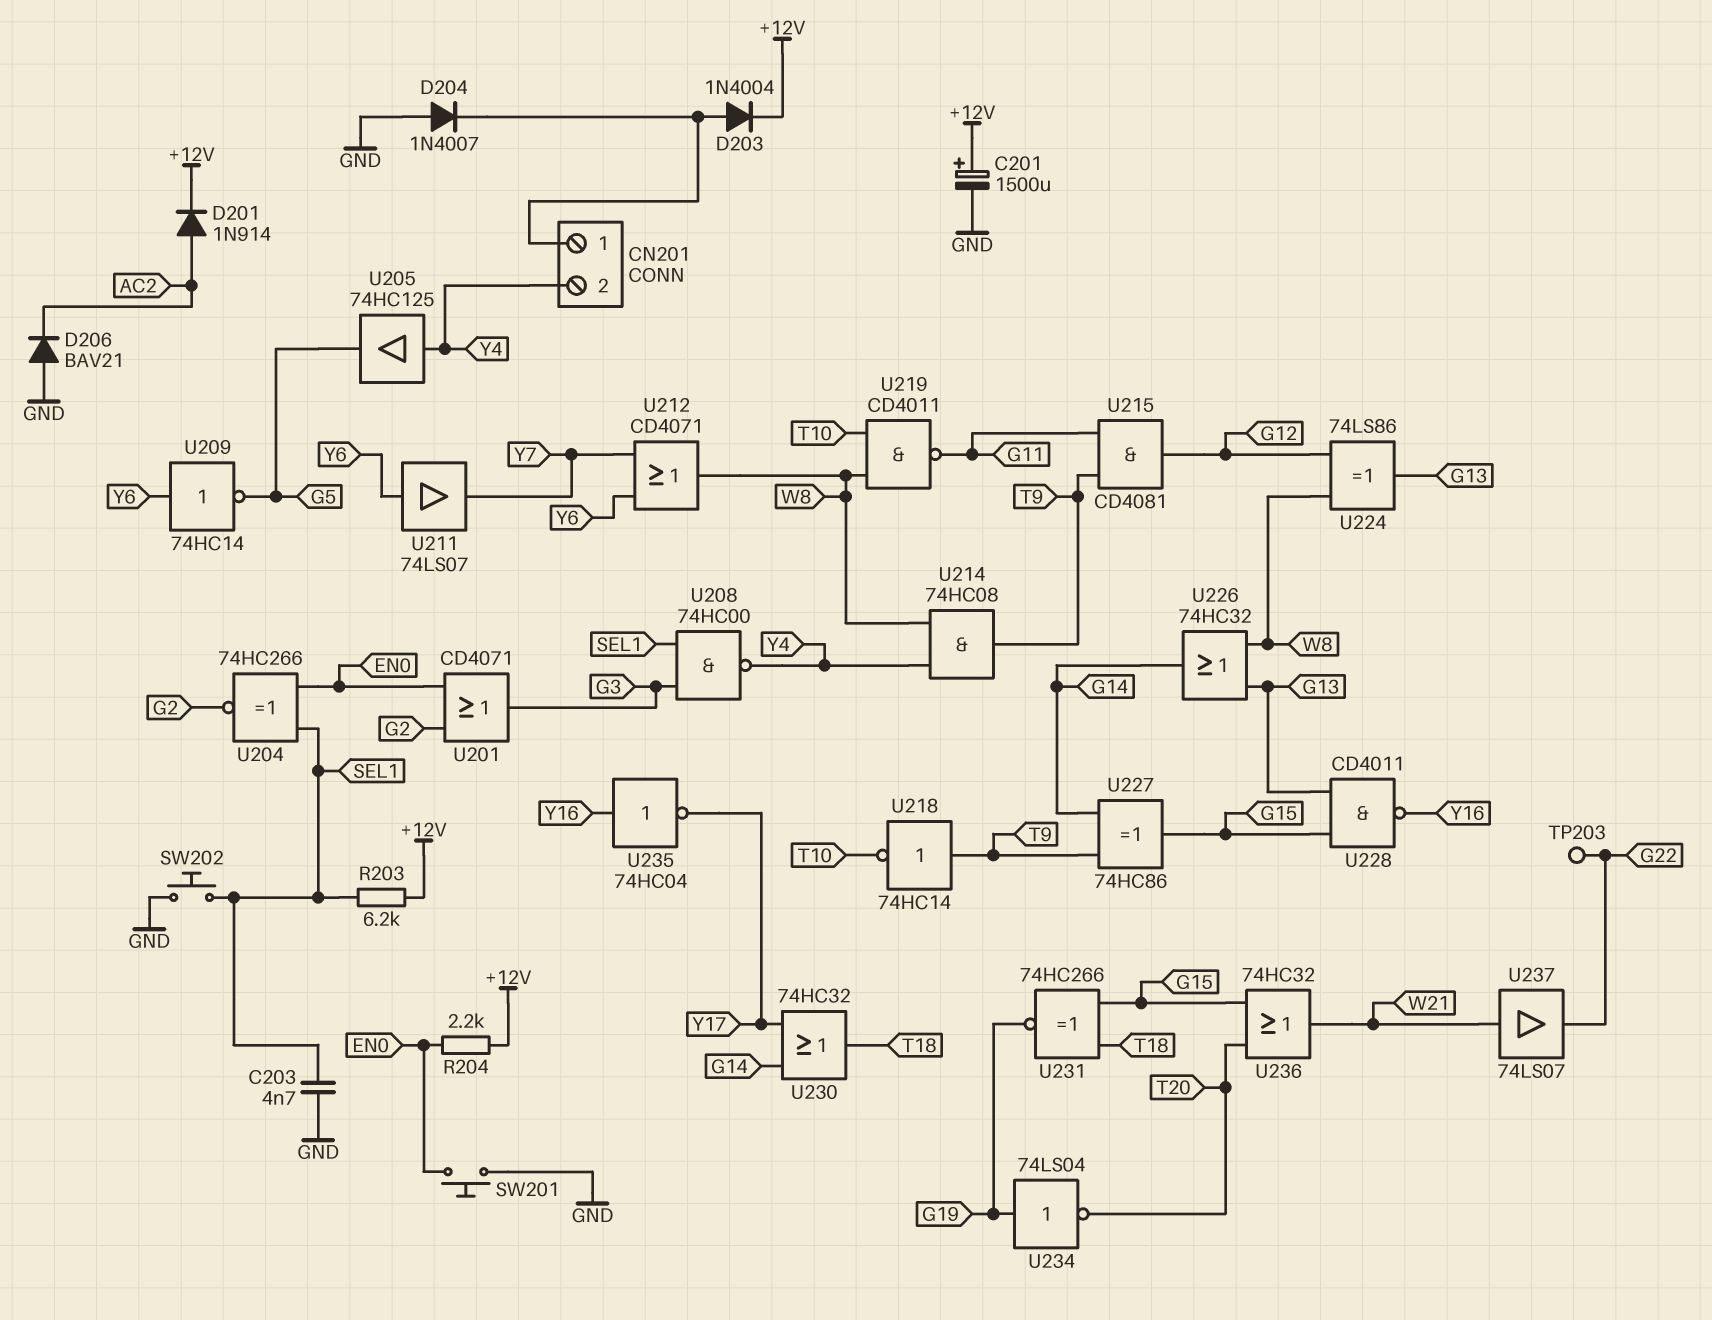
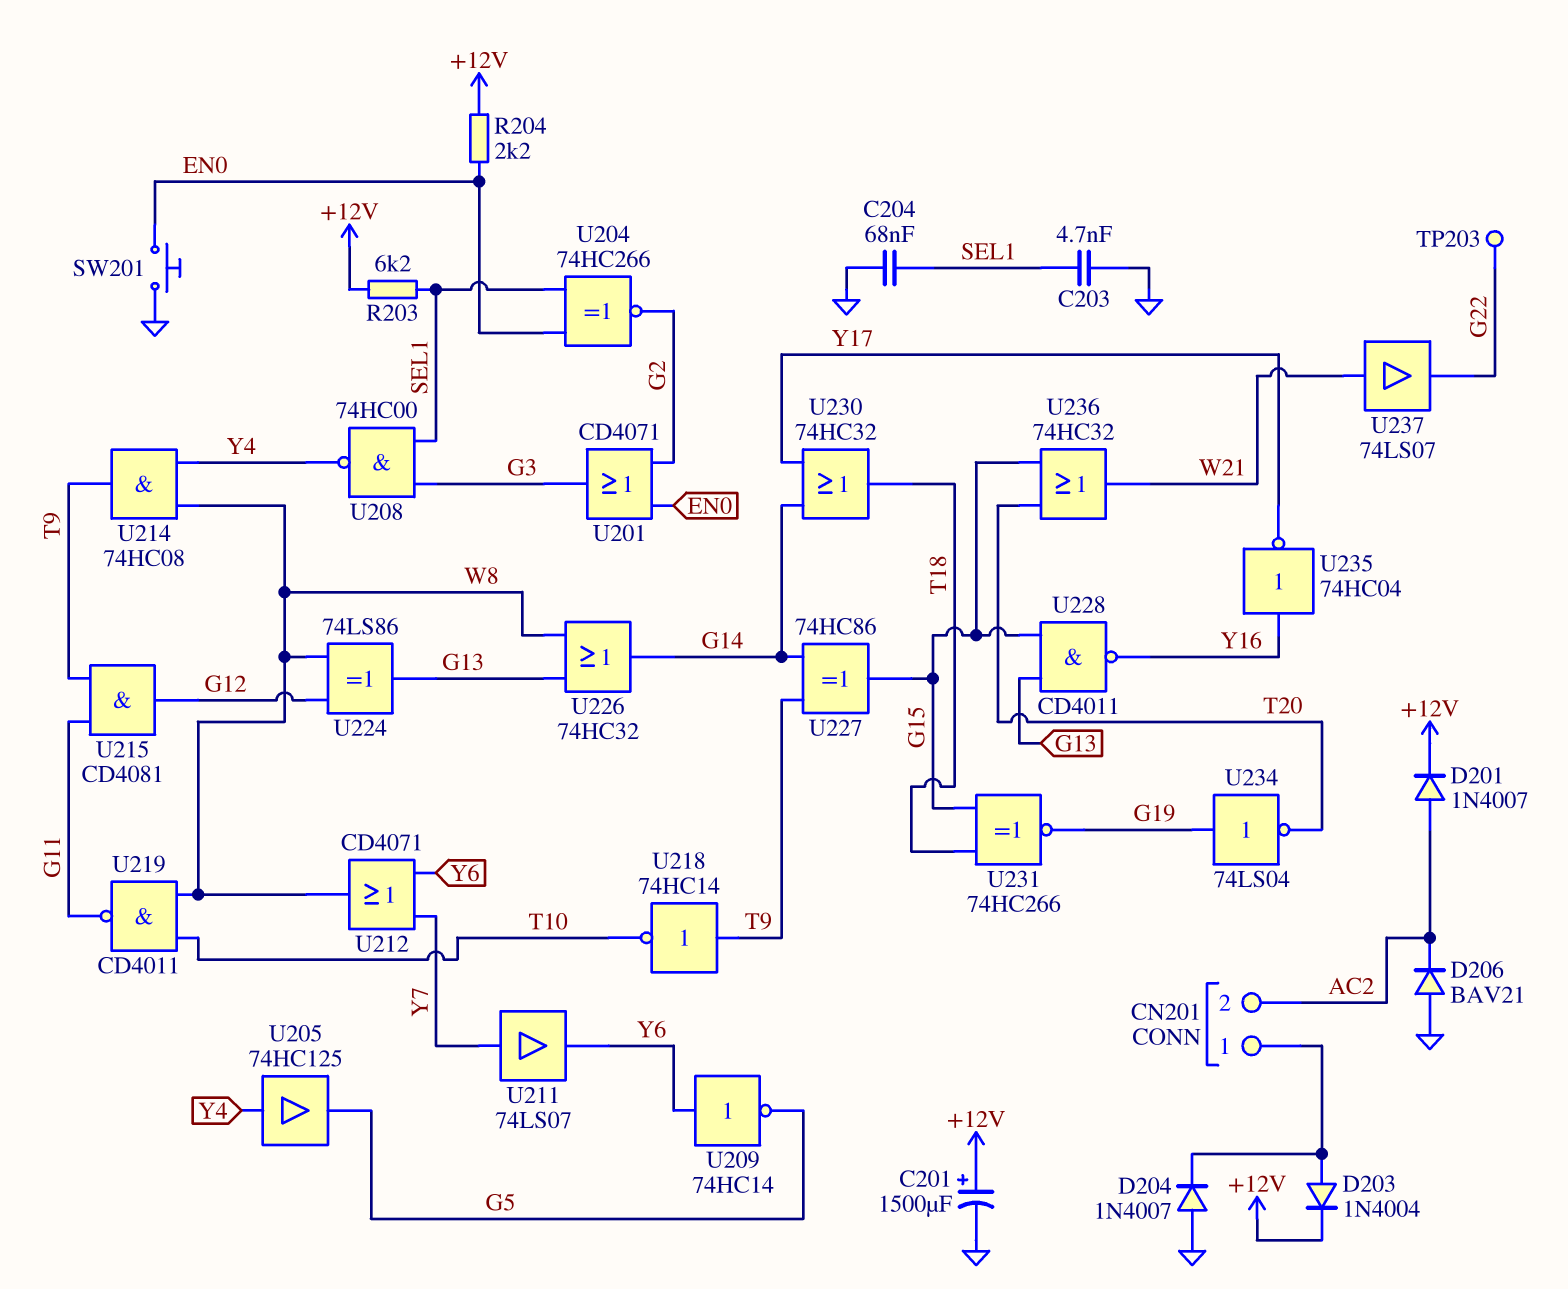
C204: none -> 68nF (GND, SEL1)
CN201 pin 2: Y4 -> AC2
D201: diode 1N914 (A AC2, K +12V) -> diode 1N4007 (A AC2, K +12V)
SW202: button (GND, SEL1) -> none
U211: buffer 74LS07 (in Y6, out Y7) -> buffer 74LS07 (in Y7, out Y6)

